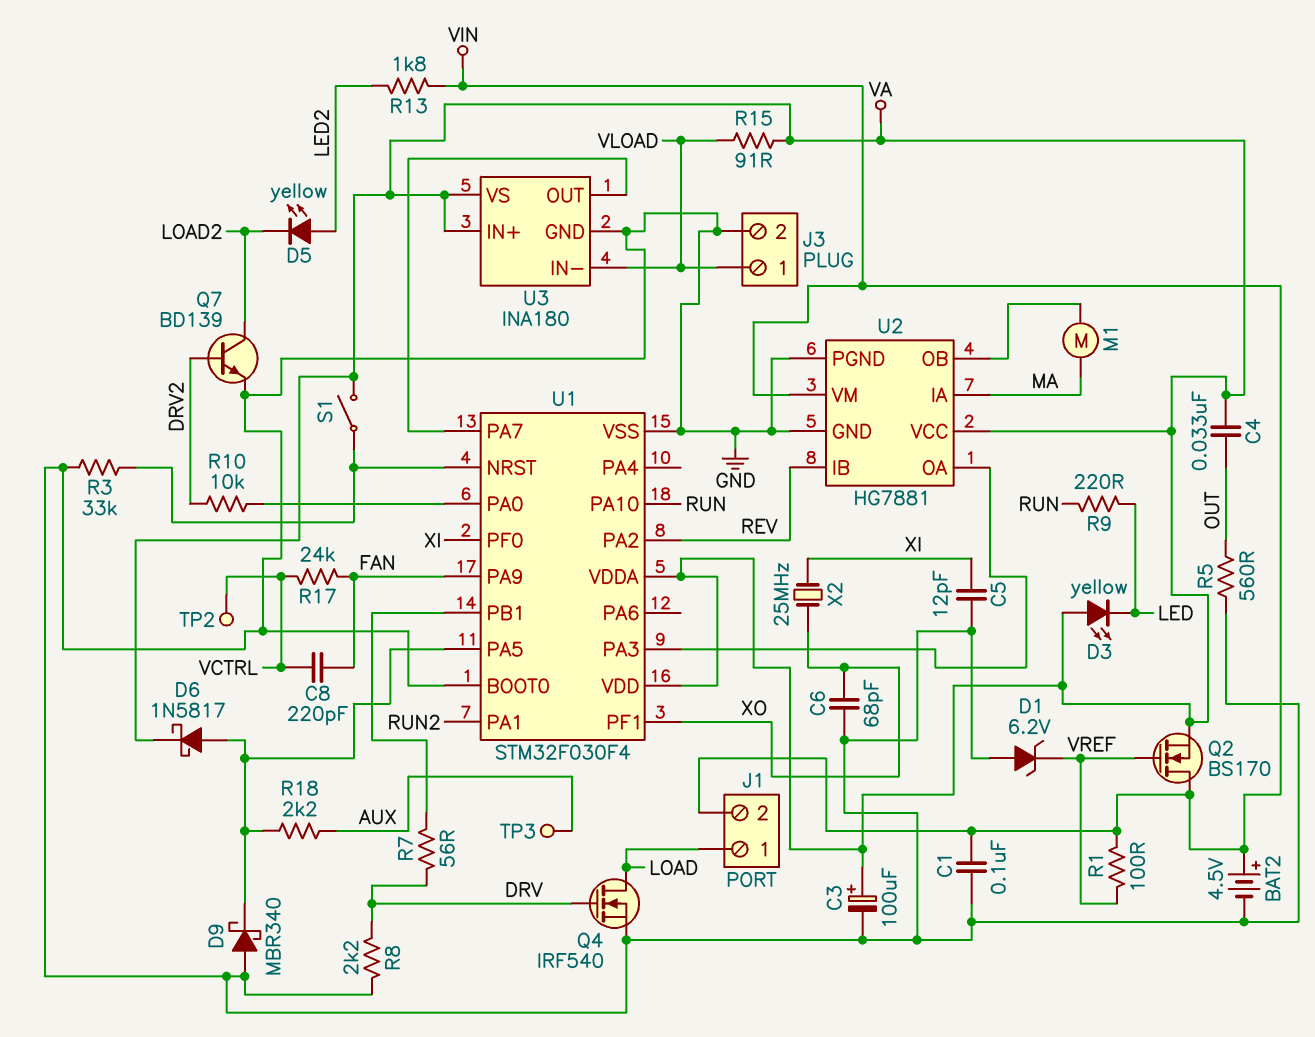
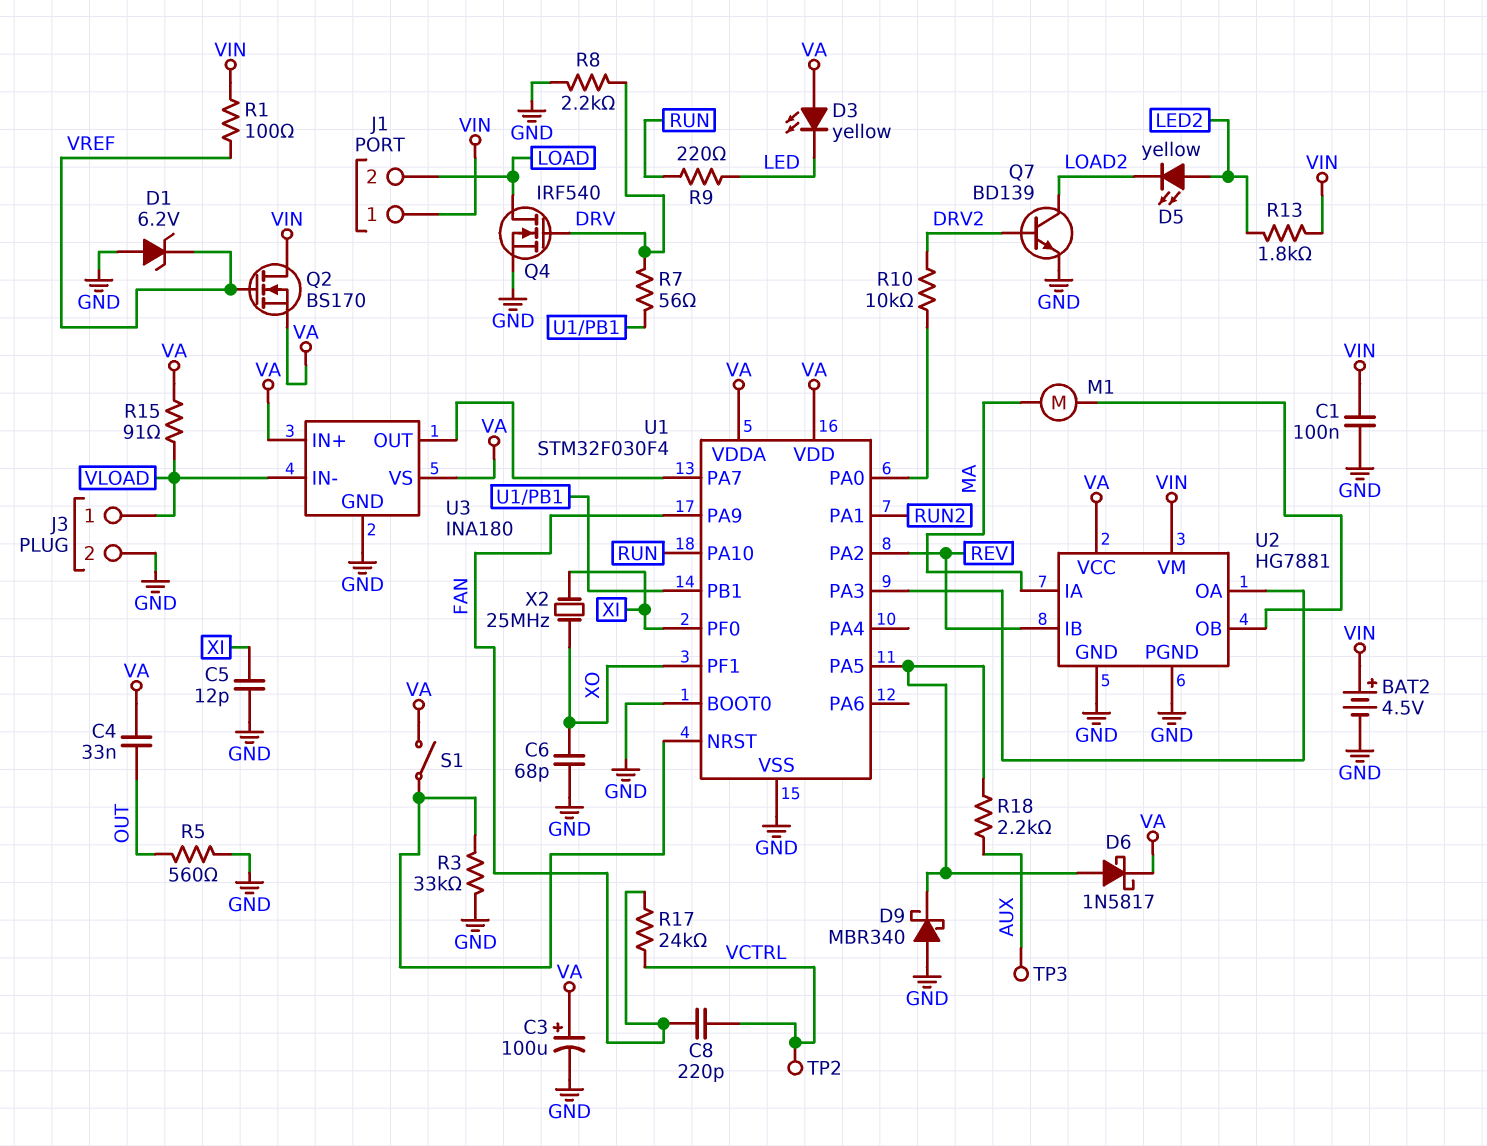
J1 pin 1: LOAD -> VIN
J1 pin 2: VIN -> LOAD

